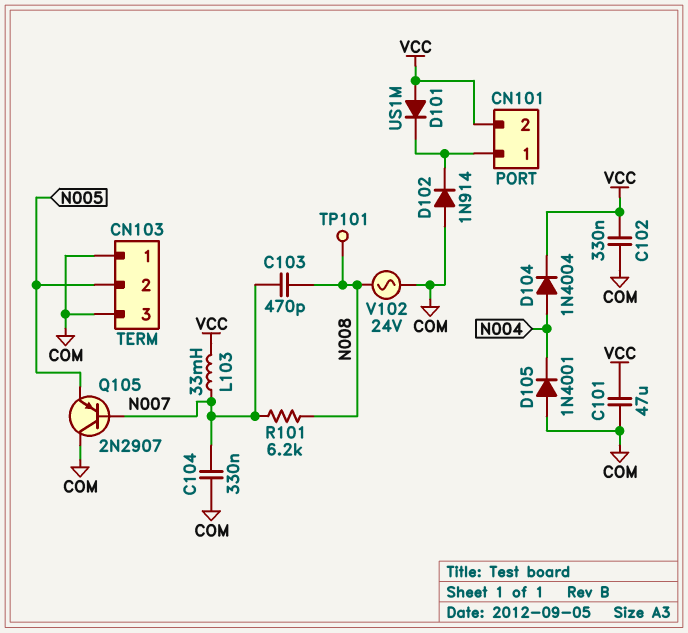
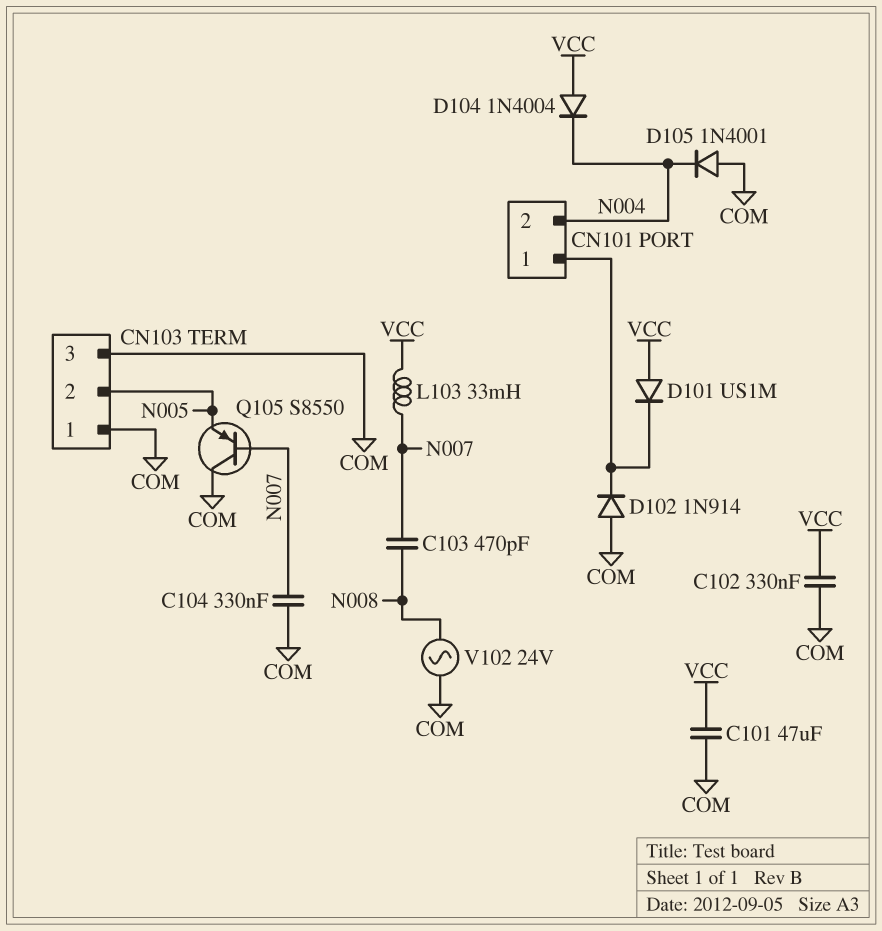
CN101 pin 2: VCC -> N004
D104: diode 1N4004 (A N004, K VCC) -> diode 1N4004 (A VCC, K N004)
Q105: PNP 2N2907 (B N007, C COM, E N005) -> PNP S8550 (B N007, C COM, E N005)
R101: 6.2k (N007, N008) -> none
TP101: test point (N008) -> none

